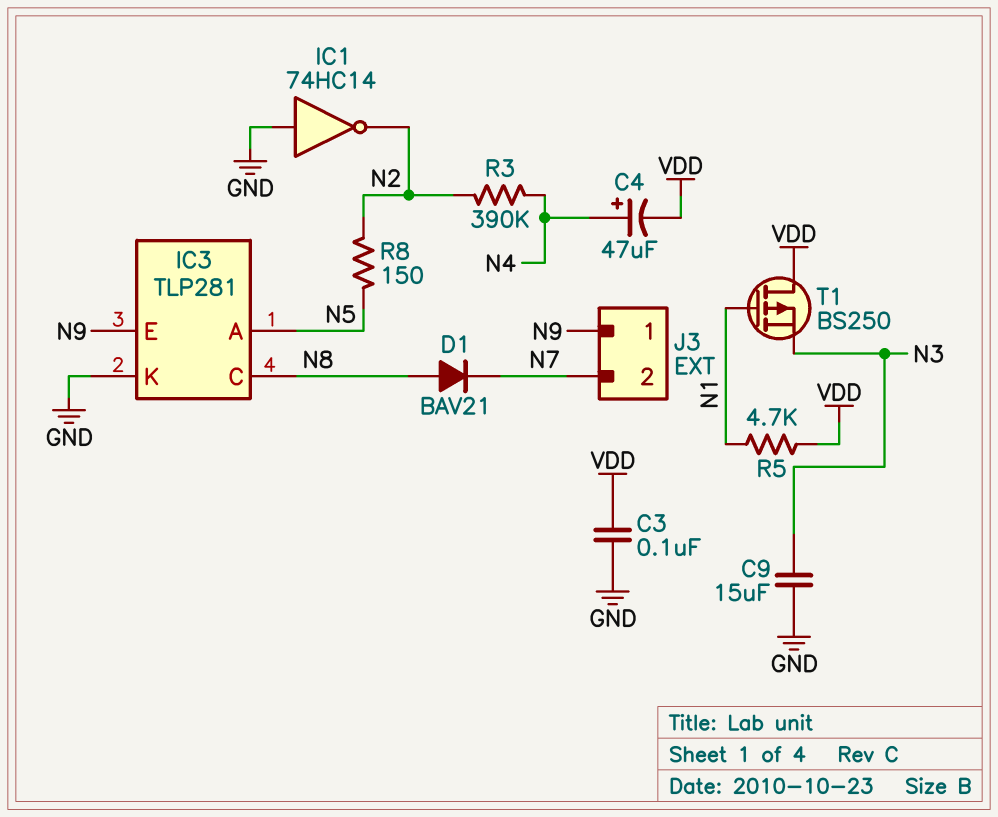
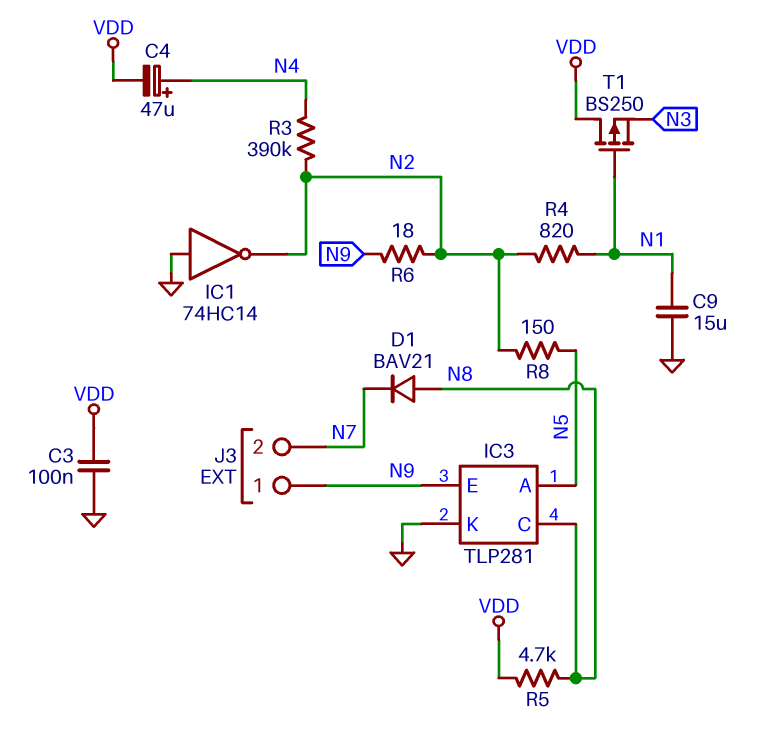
C9: 15uF (GND, N3) -> 15uF (GND, N1)
R4: none -> 820 (N1, N2)
R5: 4.7k (N1, VDD) -> 4.7k (N8, VDD)
R6: none -> 18 (N2, N9)

